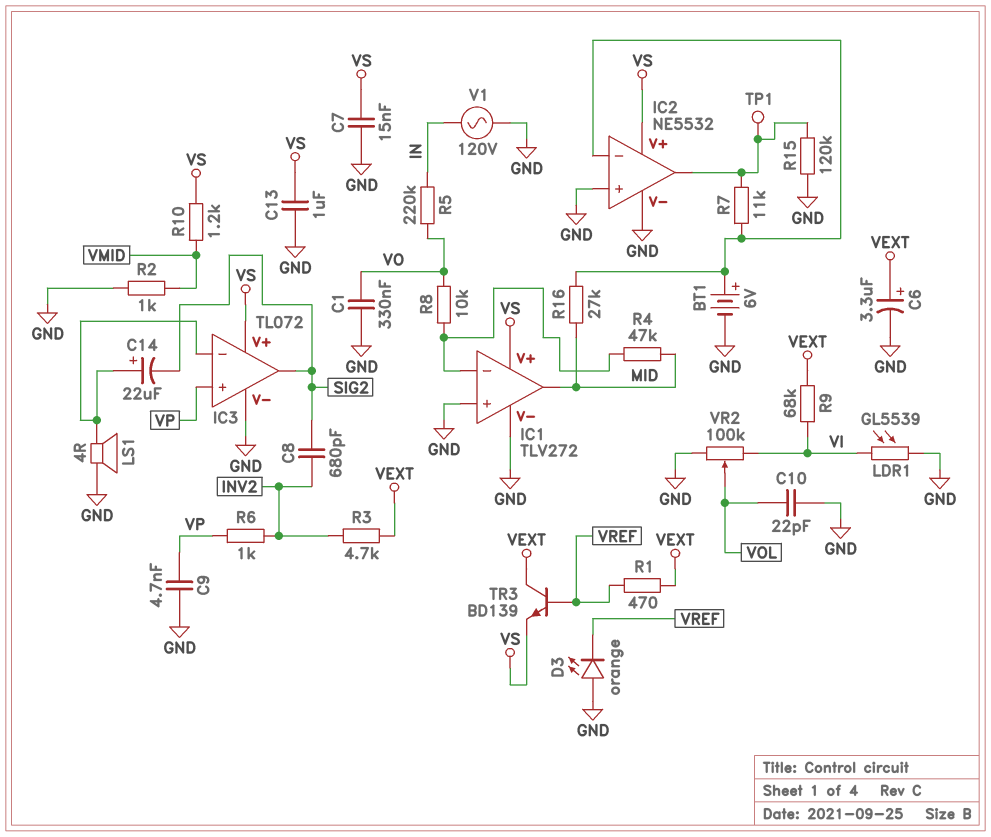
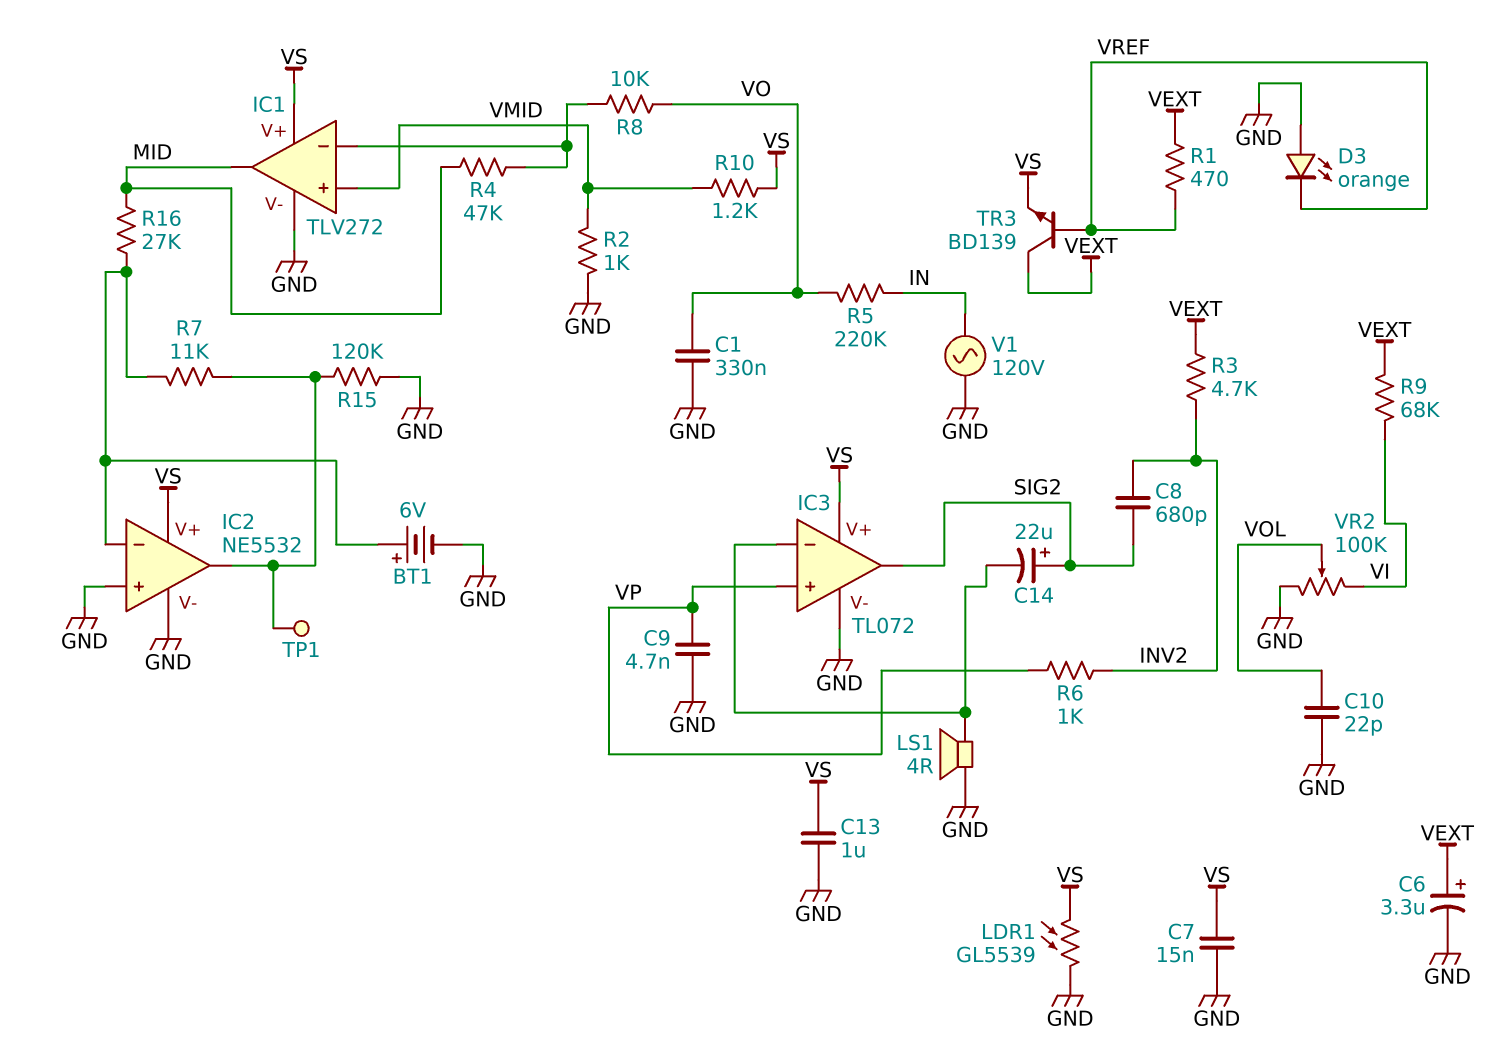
C14: 22uF (plus IC3/in-, minus SIG2) -> 22uF (plus SIG2, minus IC3/in-)
IC1 pin in+: GND -> VMID
LDR1: GL5539 (GND, VI) -> GL5539 (GND, VS)

